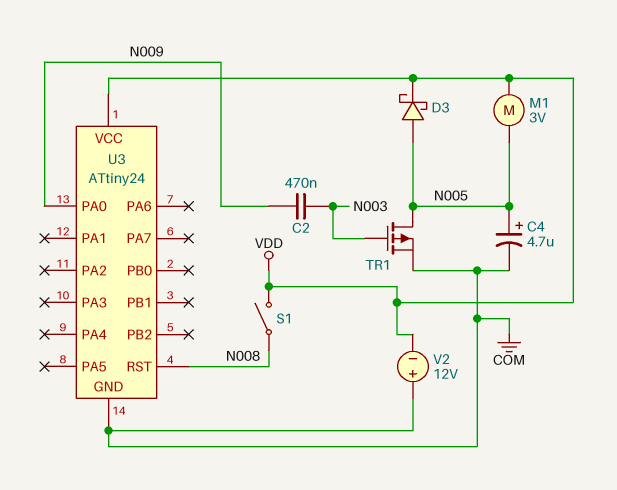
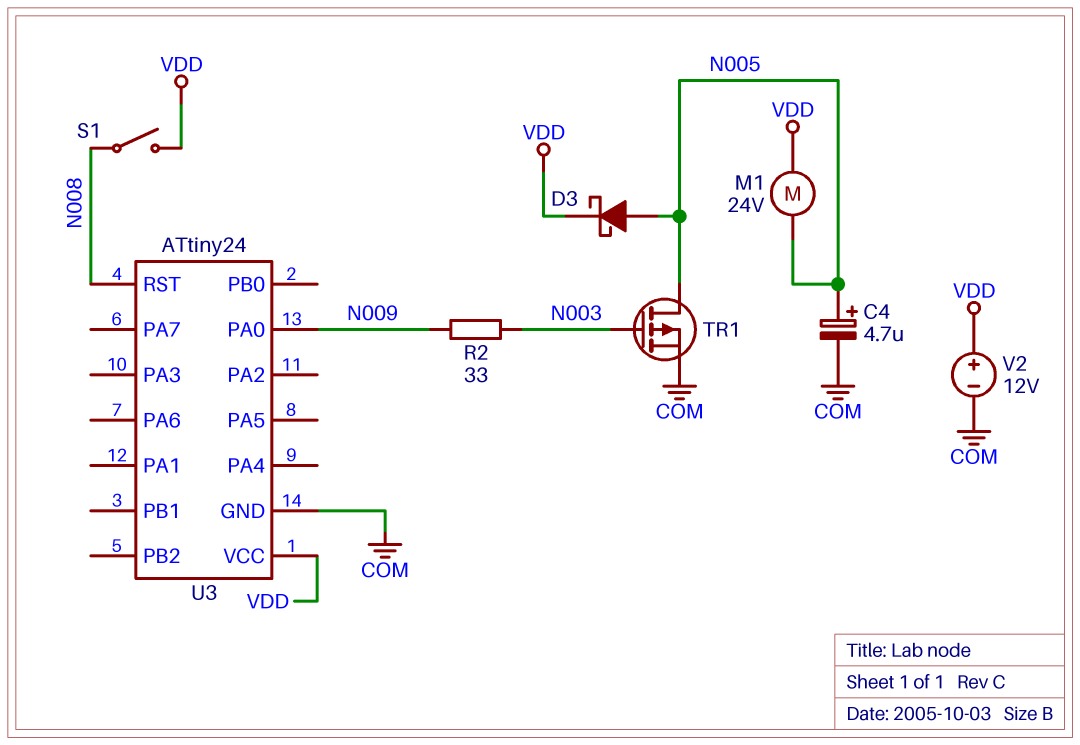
C2: 470nF (N003, N009) -> none
M1: motor 3V (N005, VDD) -> motor 24V (N005, VDD)
R2: none -> 33 (N003, N009)
V2: 12V (plus COM, minus VDD) -> 12V (plus VDD, minus COM)

